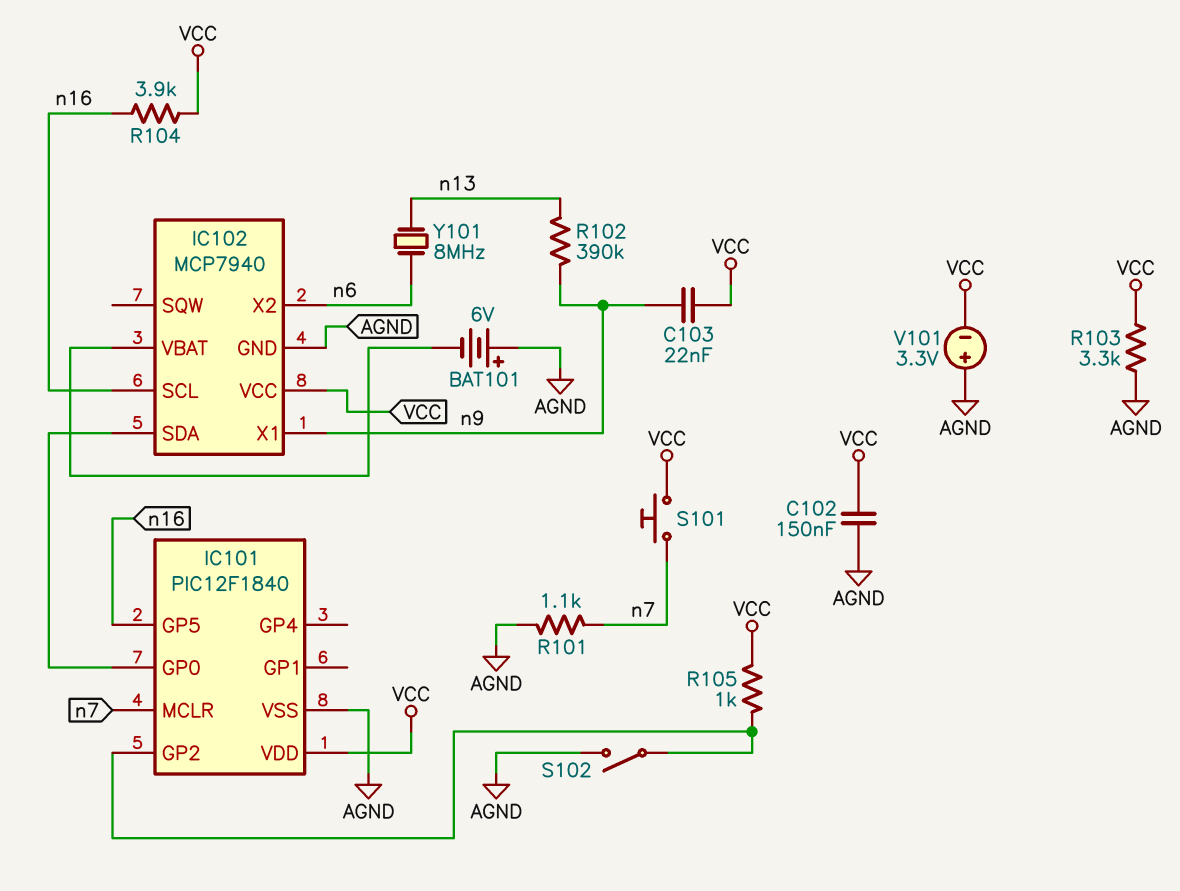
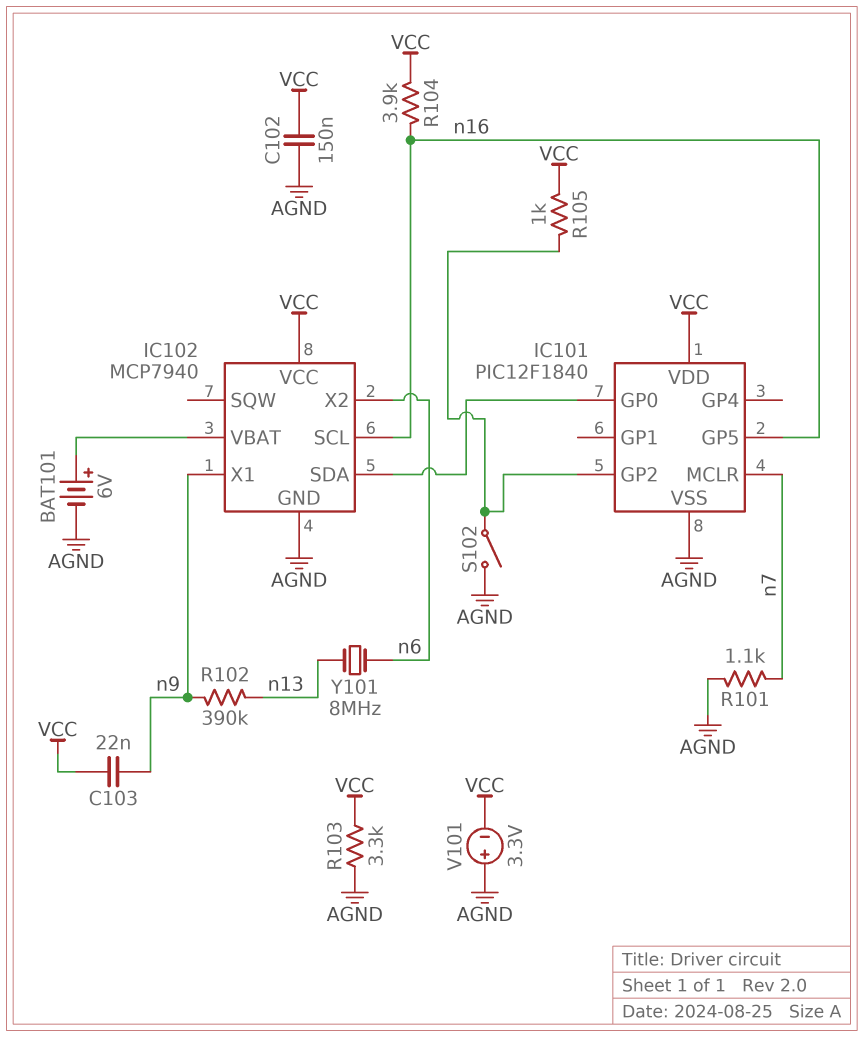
BAT101: 6V (plus AGND, minus IC102/VBAT) -> 6V (plus IC102/VBAT, minus AGND)
S101: button (VCC, n7) -> none

